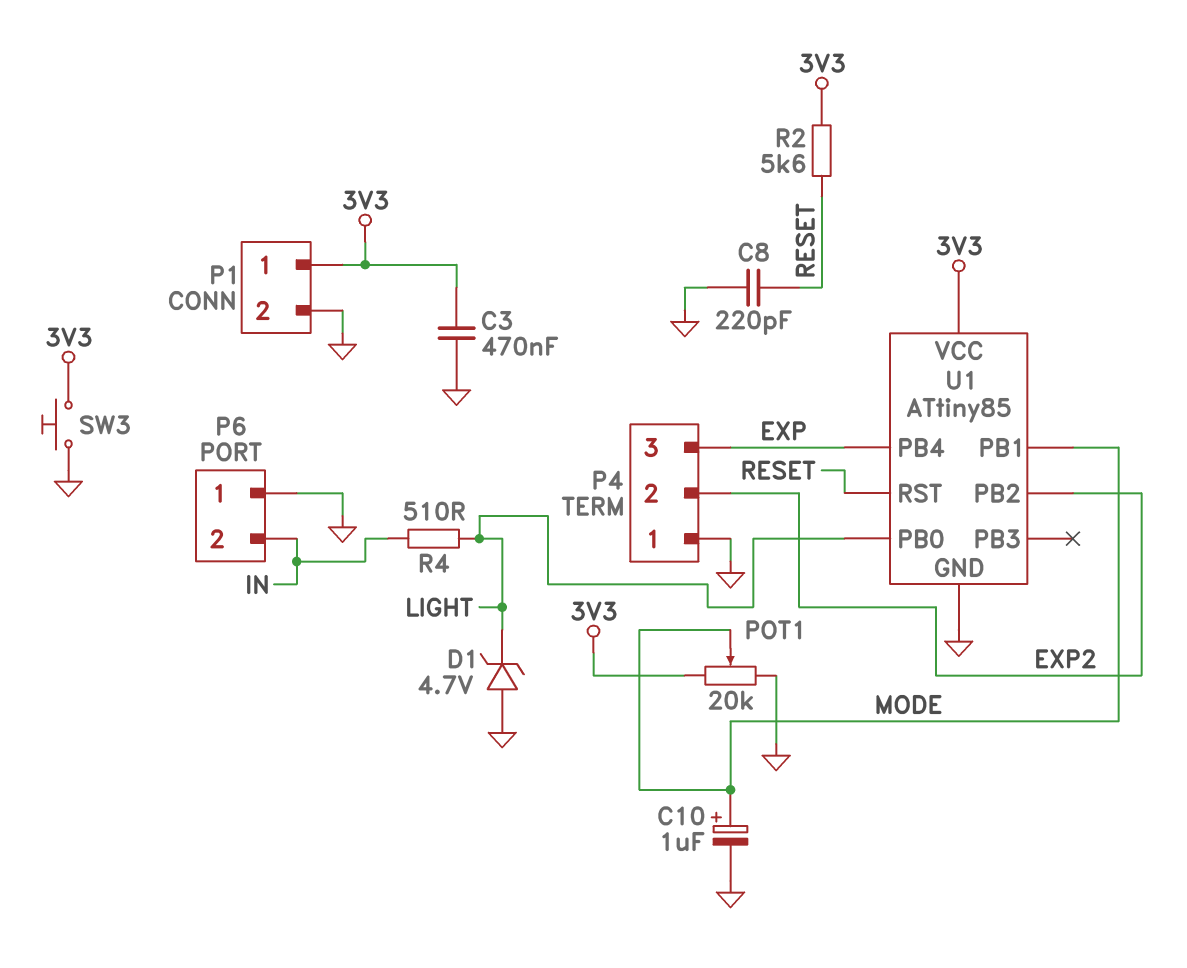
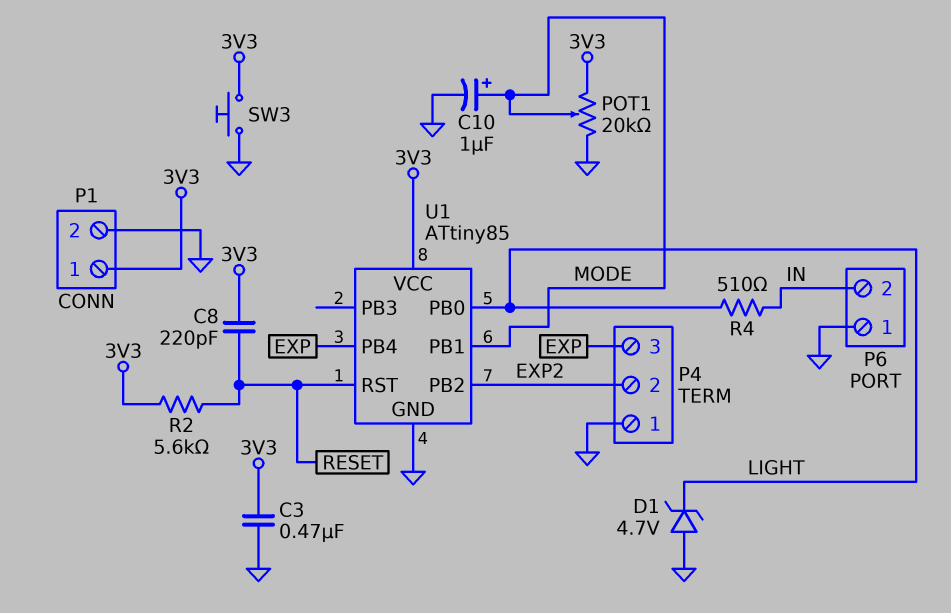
C8: 220pF (GND, RESET) -> 220pF (3V3, RESET)

